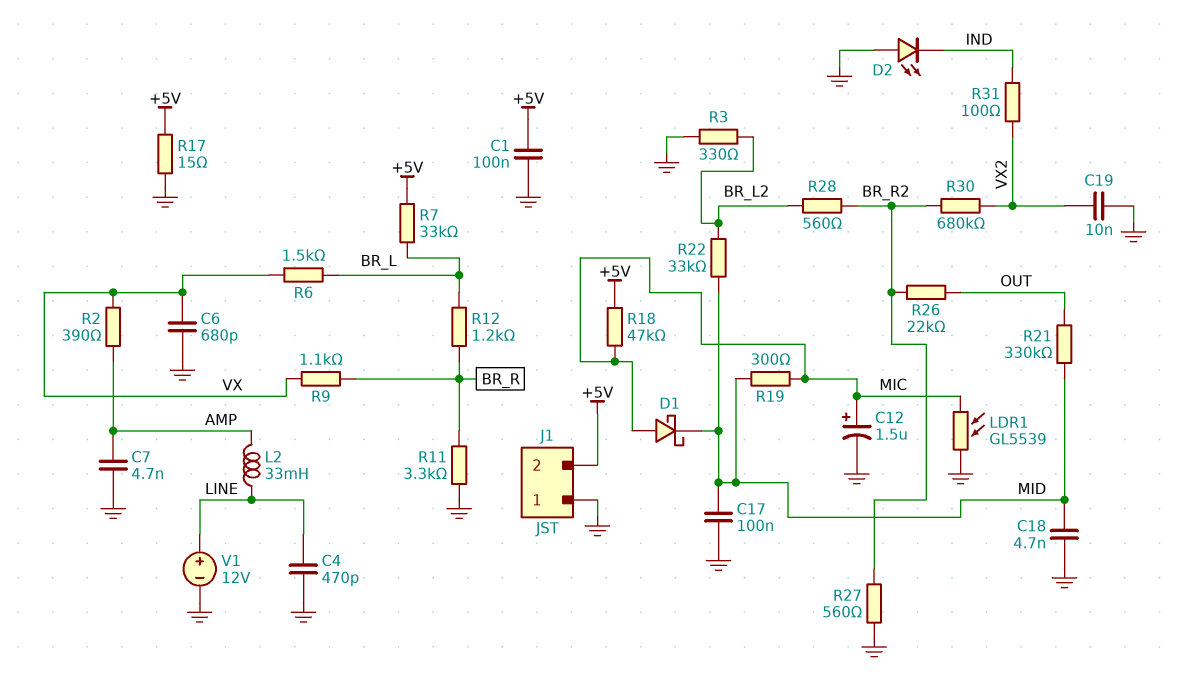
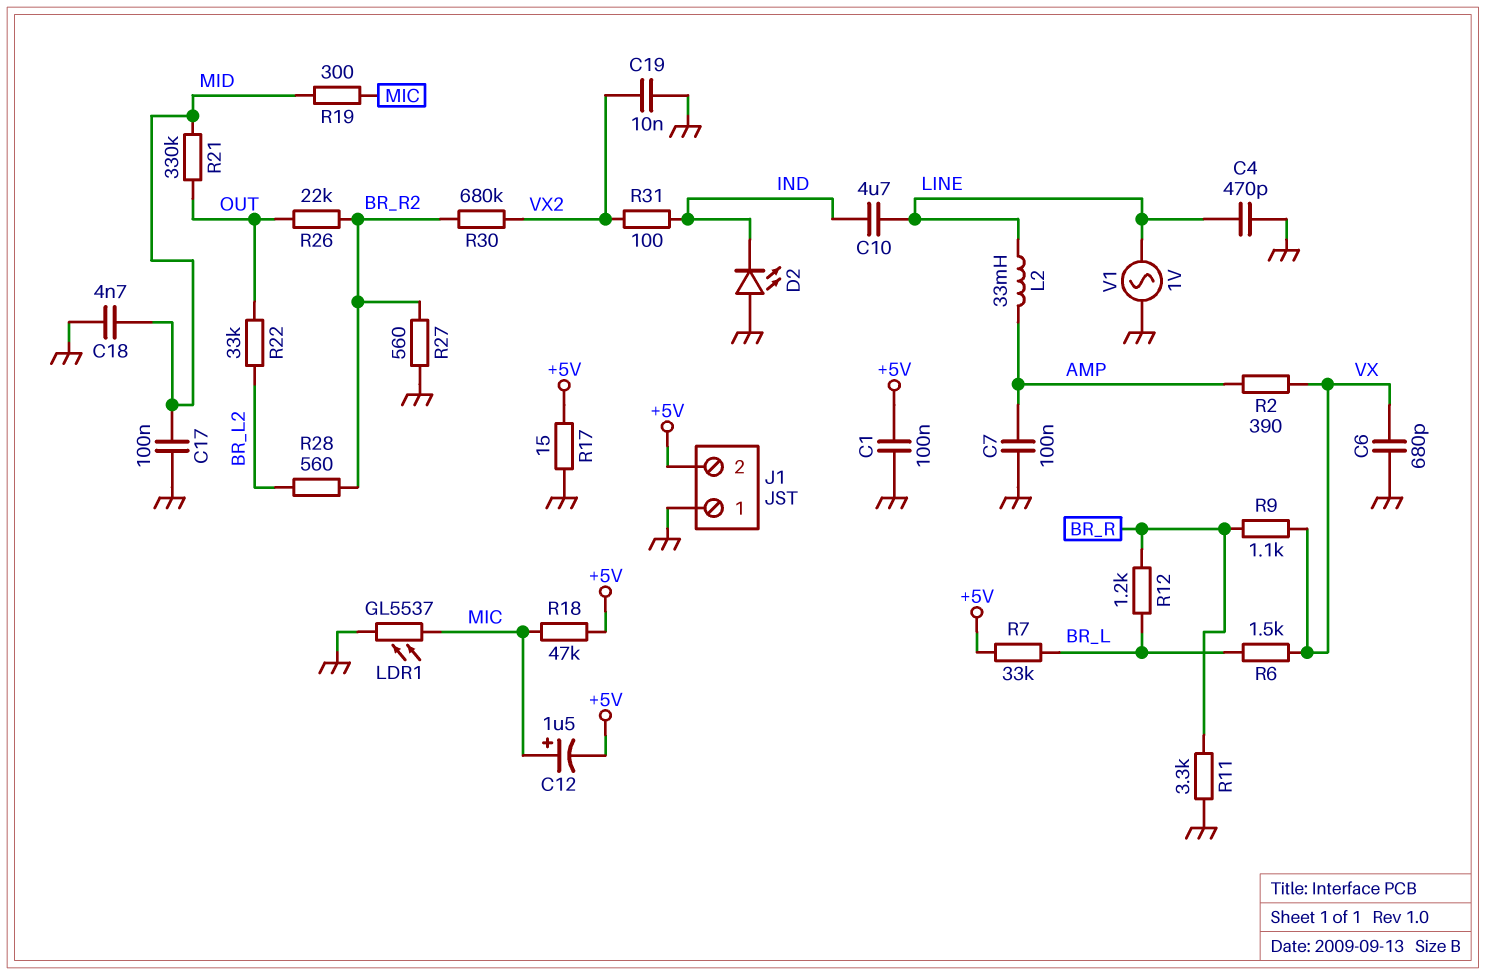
C7: 4.7nF (AMP, GND) -> 100nF (AMP, GND)
C10: none -> 4.7uF (IND, LINE)
C12: 1.5uF (plus MIC, minus GND) -> 1.5uF (plus MIC, minus +5V)
D1: schottky (A MIC, K MID) -> none
LDR1: GL5539 (GND, MIC) -> GL5537 (GND, MIC)
R3: 330 (BR_L2, GND) -> none
R22: 33k (BR_L2, MID) -> 33k (BR_L2, OUT)
V1: 12V (plus LINE, minus GND) -> AC 1V (GND, LINE)

